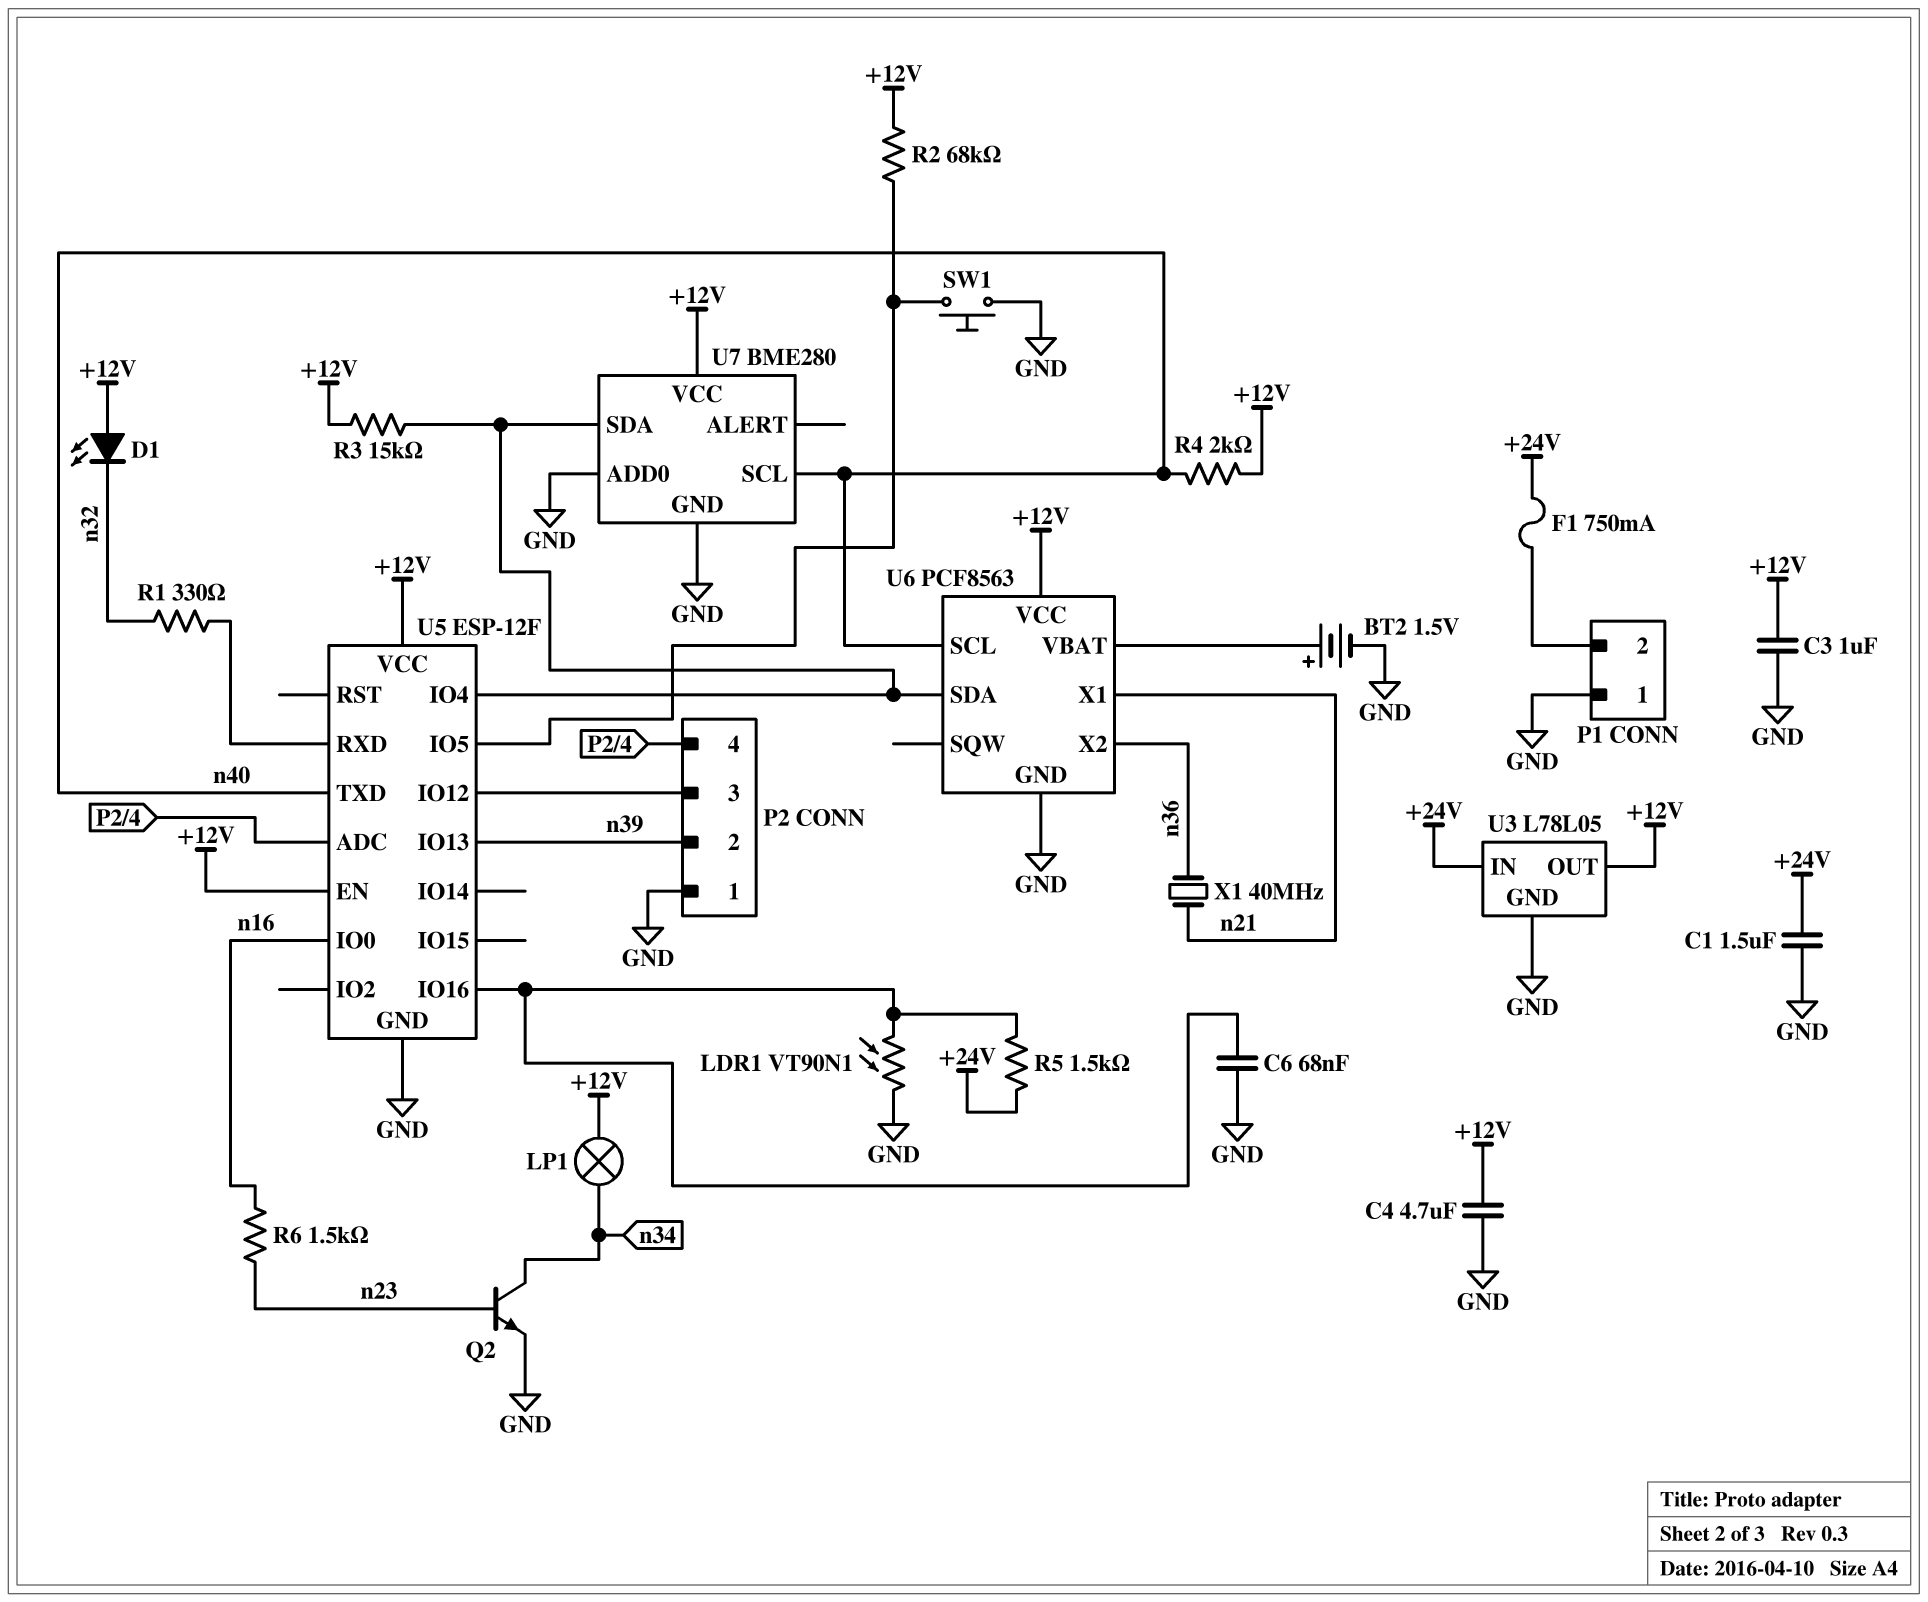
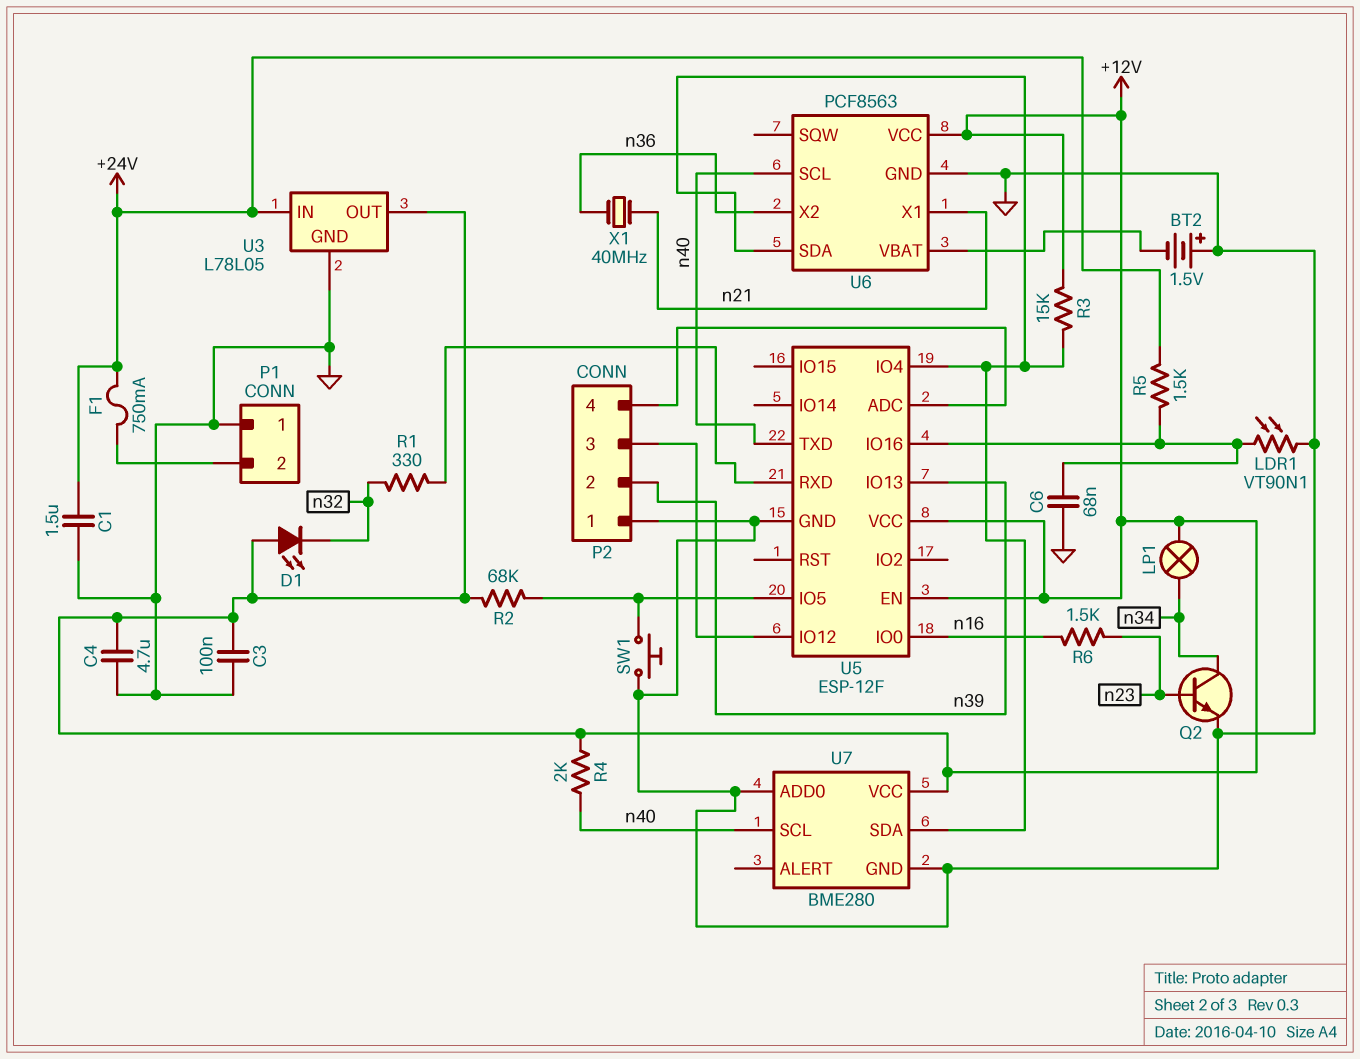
BT2: 1.5V (plus U6/VBAT, minus GND) -> 1.5V (plus GND, minus U6/VBAT)
C3: 1uF (+12V, GND) -> 100nF (+12V, GND)

